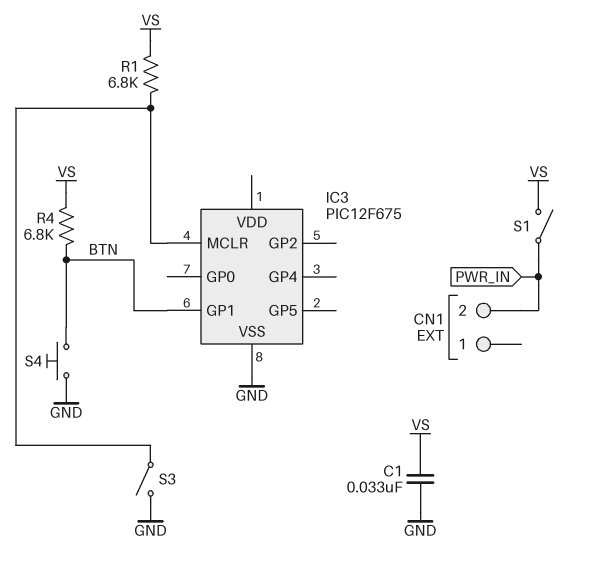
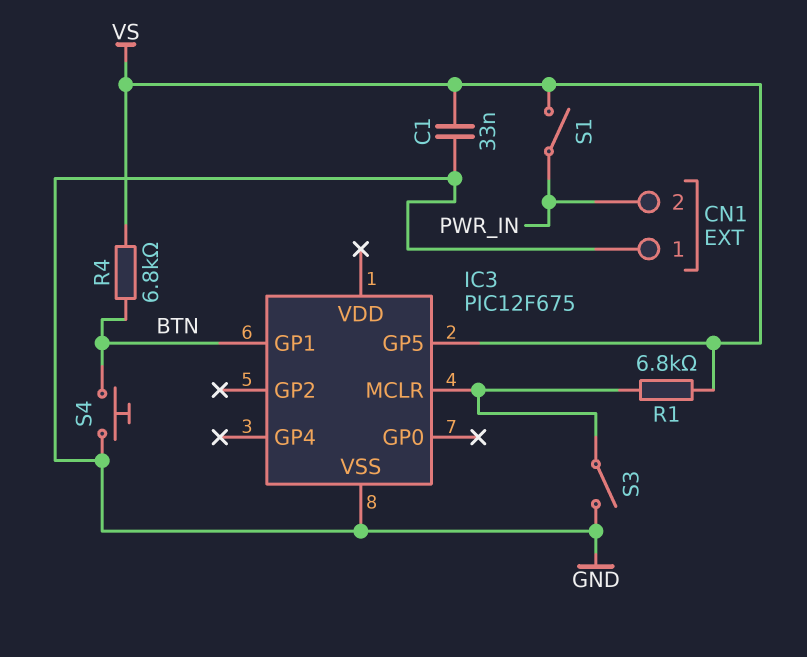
CN1 pin 1: none -> GND
IC3 pin GP5: none -> VS

